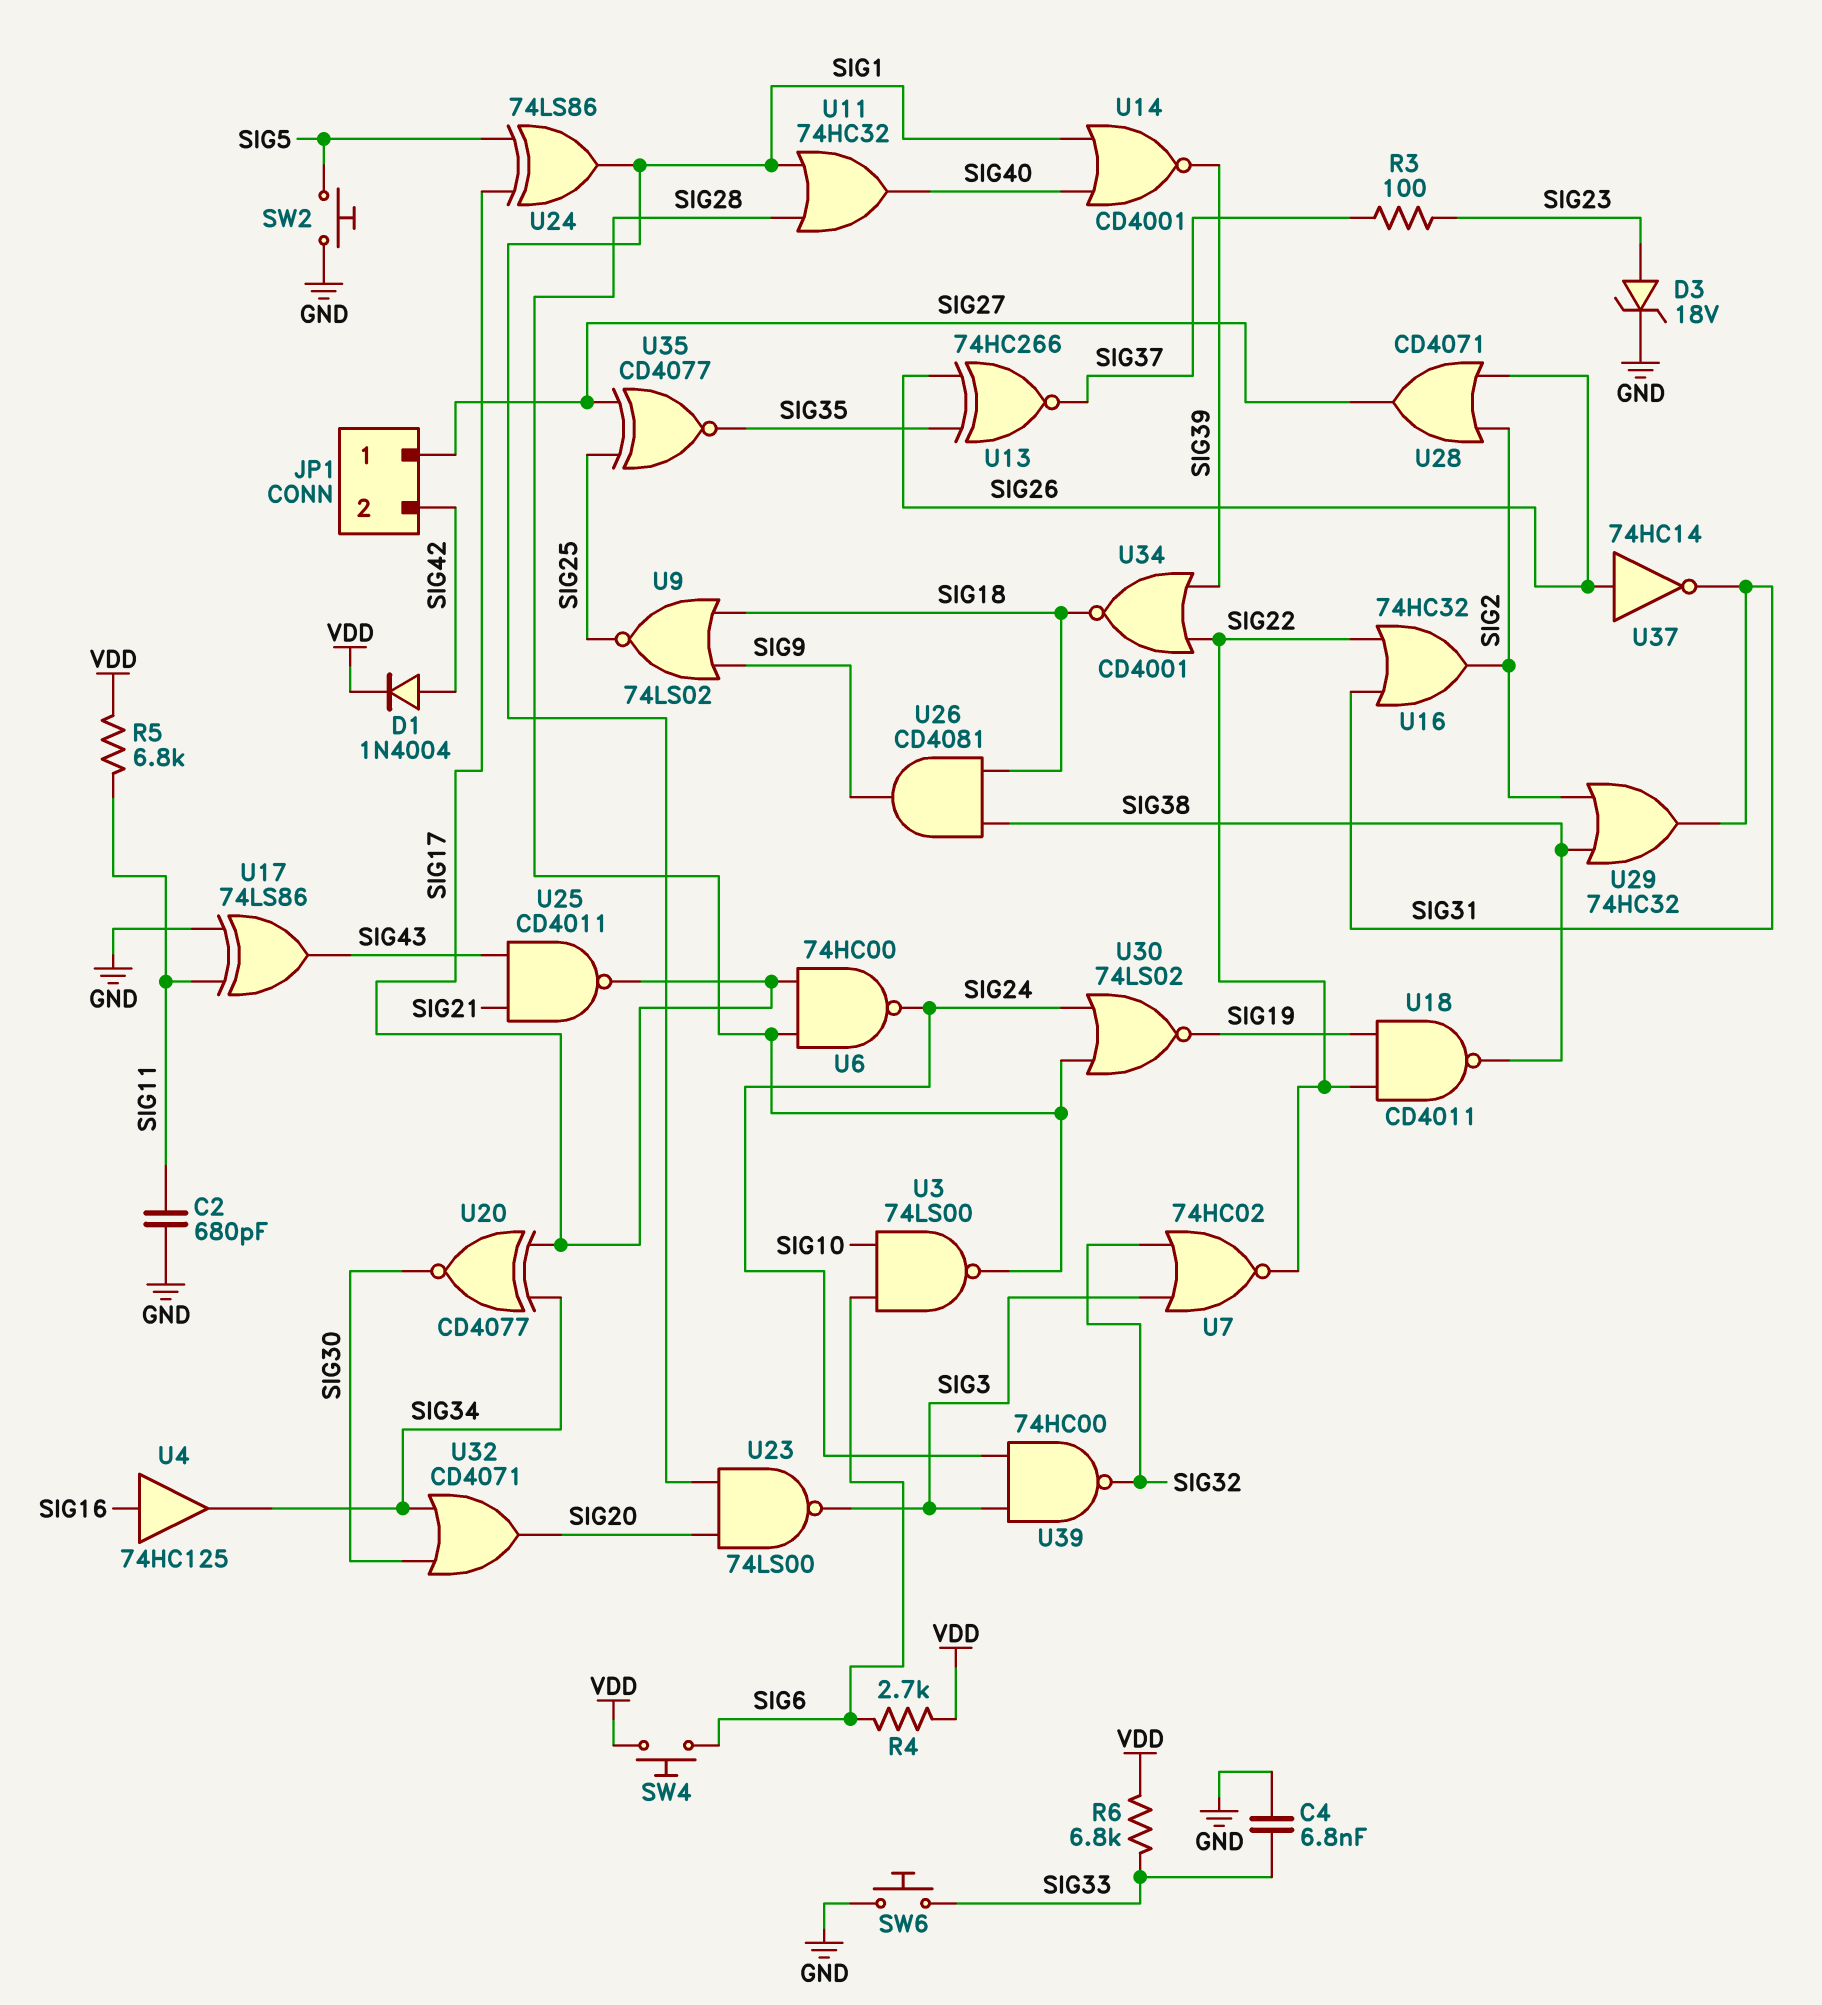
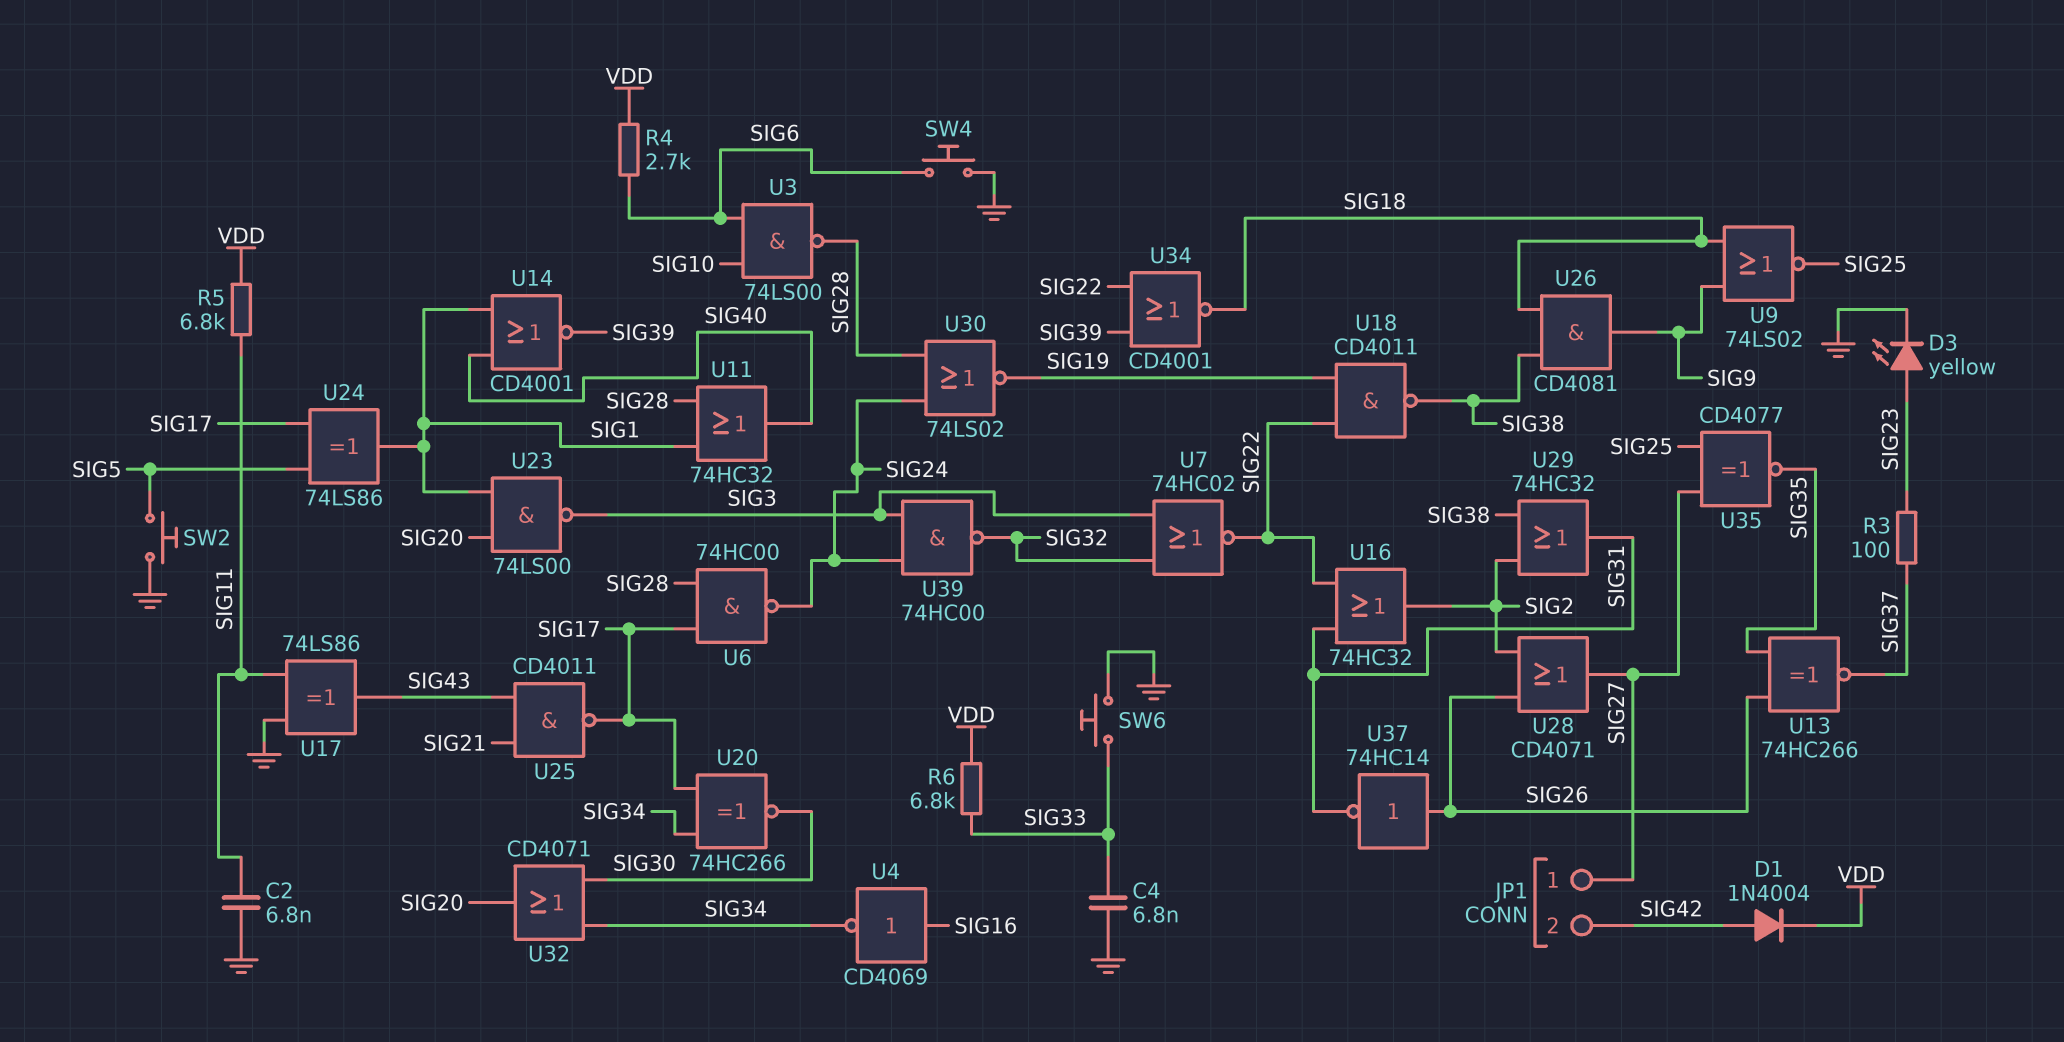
C2: 680pF (GND, SIG11) -> 6.8nF (GND, SIG11)
D3: zener 18V (A SIG23, K GND) -> LED yellow (A SIG23, K GND)
SW4: button (SIG6, VDD) -> button (GND, SIG6)
U4: buffer 74HC125 (in SIG16, out SIG34) -> NOT CD4069 (in SIG16, out SIG34)
U20: XNOR CD4077 (in SIG17, in SIG34, out SIG30) -> XNOR 74HC266 (in SIG17, in SIG34, out SIG30)

